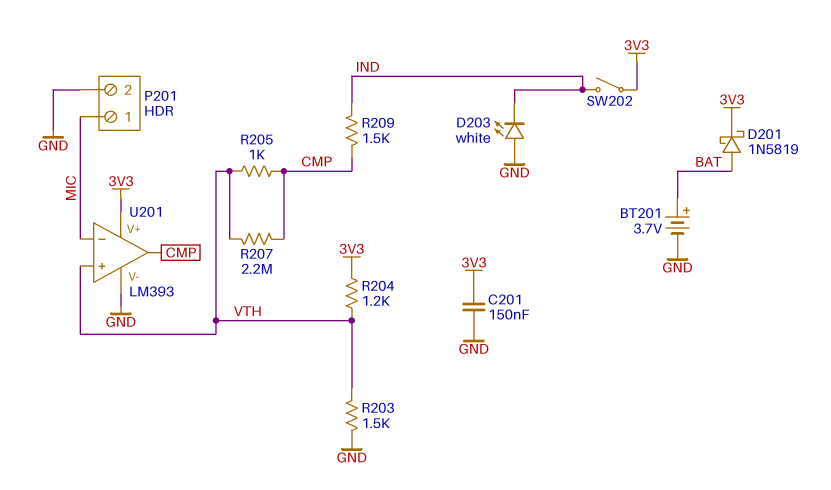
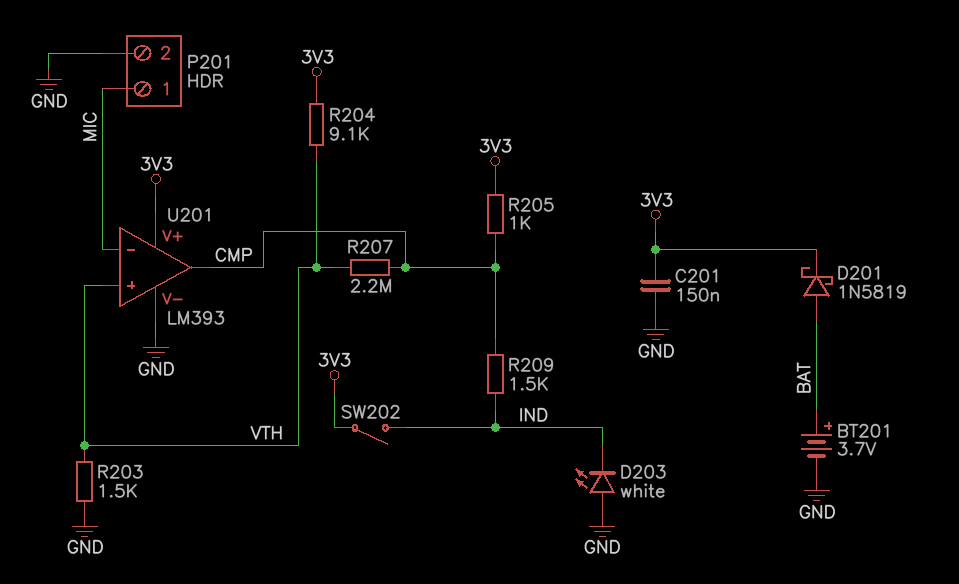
R204: 1.2k (3V3, VTH) -> 9.1k (3V3, VTH)
R205: 1k (CMP, VTH) -> 1k (3V3, CMP)

